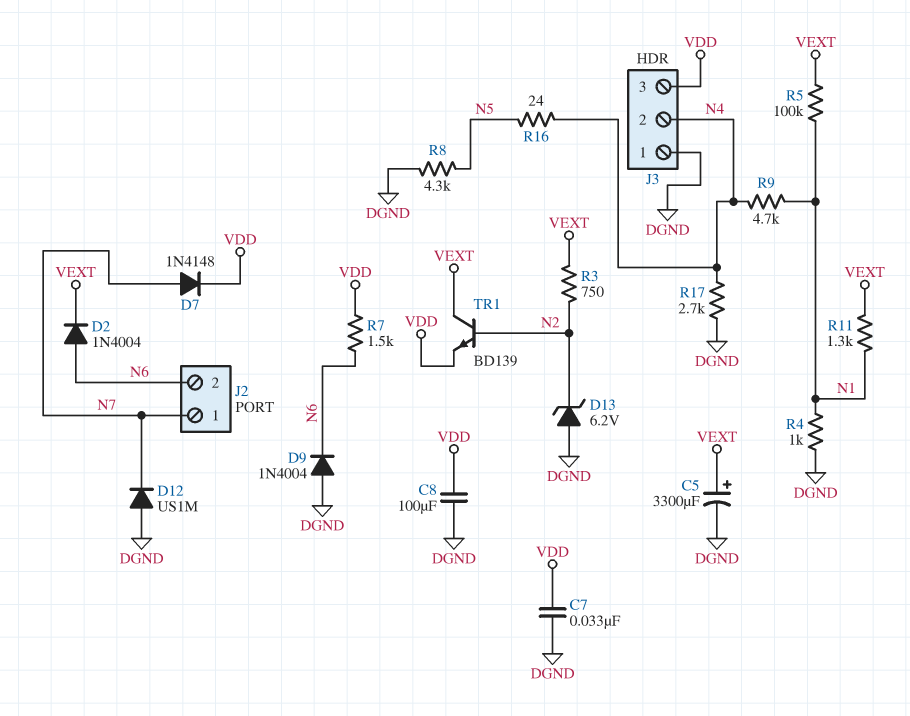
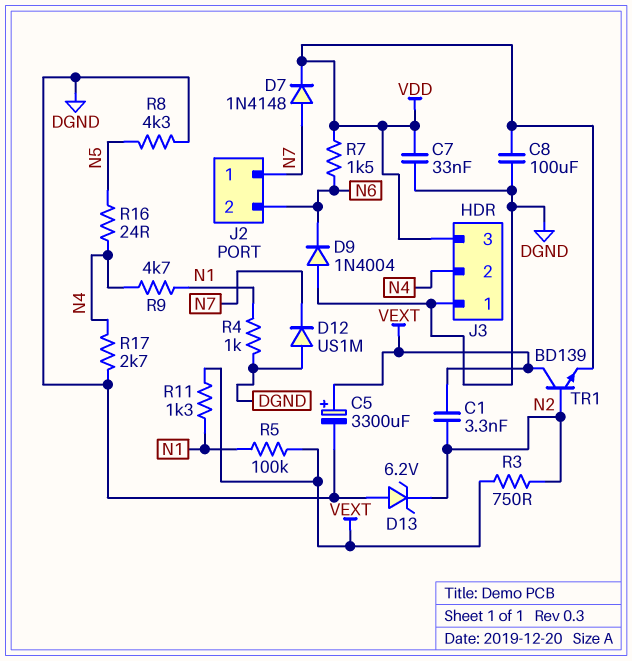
C1: none -> 3.3nF (N2, VEXT)
D2: diode 1N4004 (A N6, K VEXT) -> none

